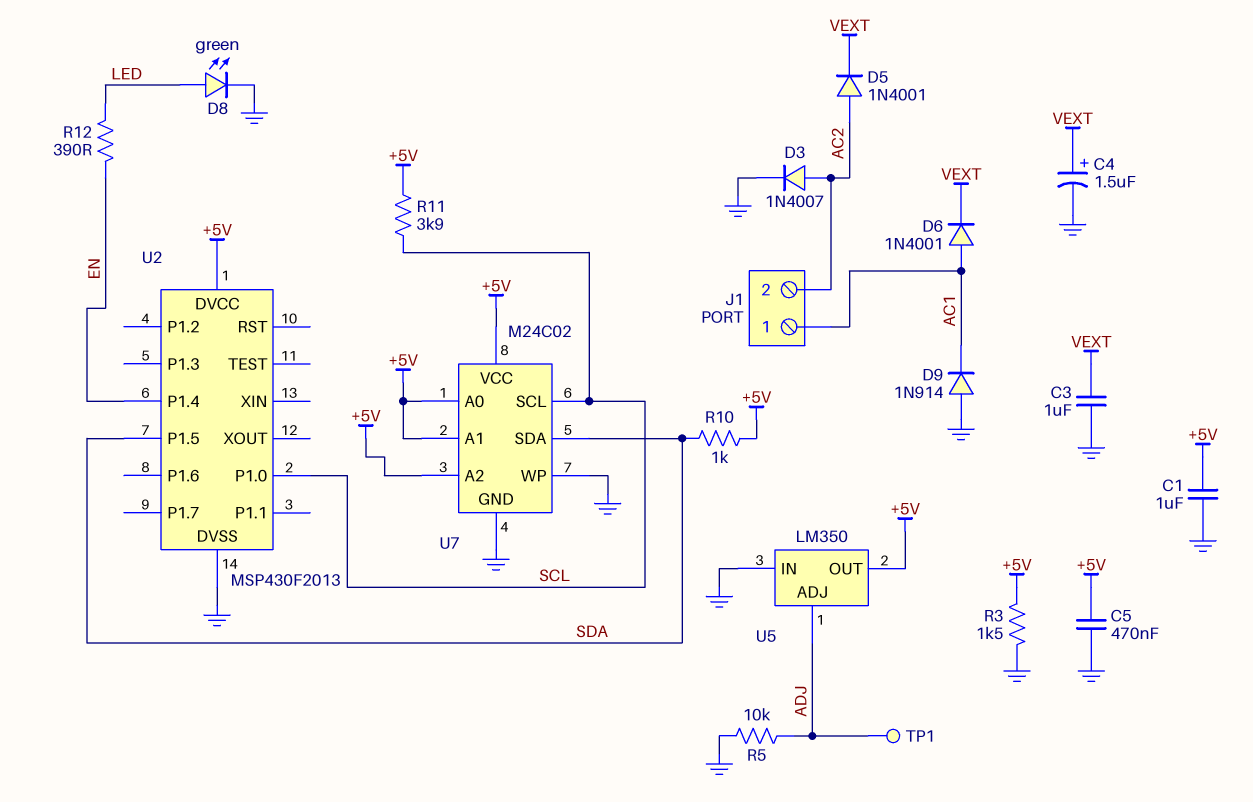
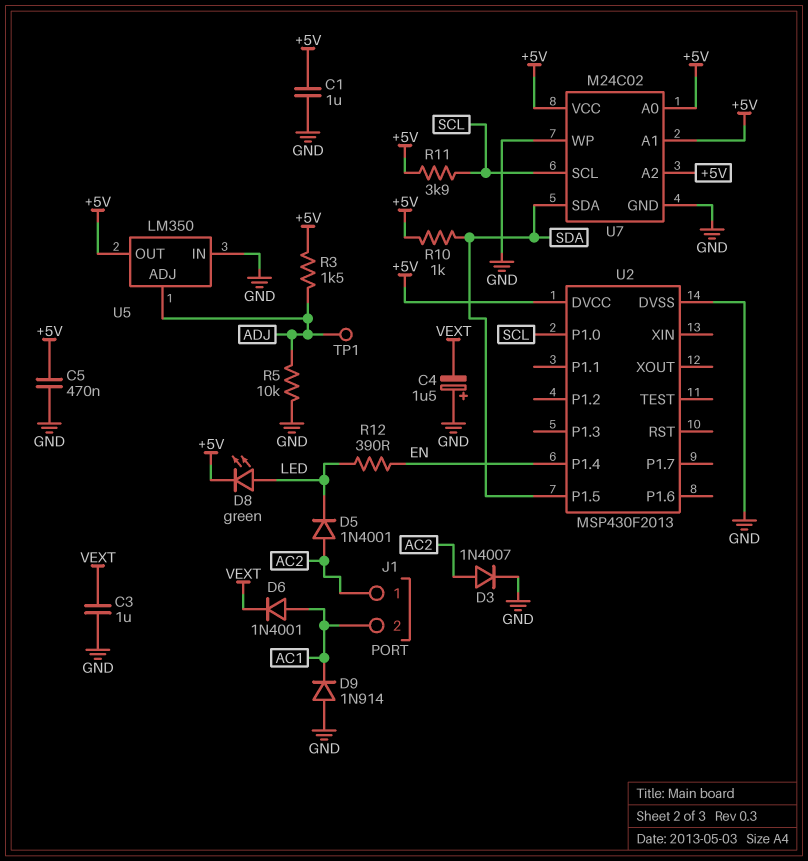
C4: 1.5uF (plus VEXT, minus GND) -> 1.5uF (plus GND, minus VEXT)
D5: diode 1N4001 (A AC2, K VEXT) -> diode 1N4001 (A AC2, K LED)
D8: LED green (A LED, K GND) -> LED green (A LED, K +5V)
J1 pin 1: AC1 -> AC2
J1 pin 2: AC2 -> AC1
R3: 1.5k (+5V, GND) -> 1.5k (+5V, ADJ)

